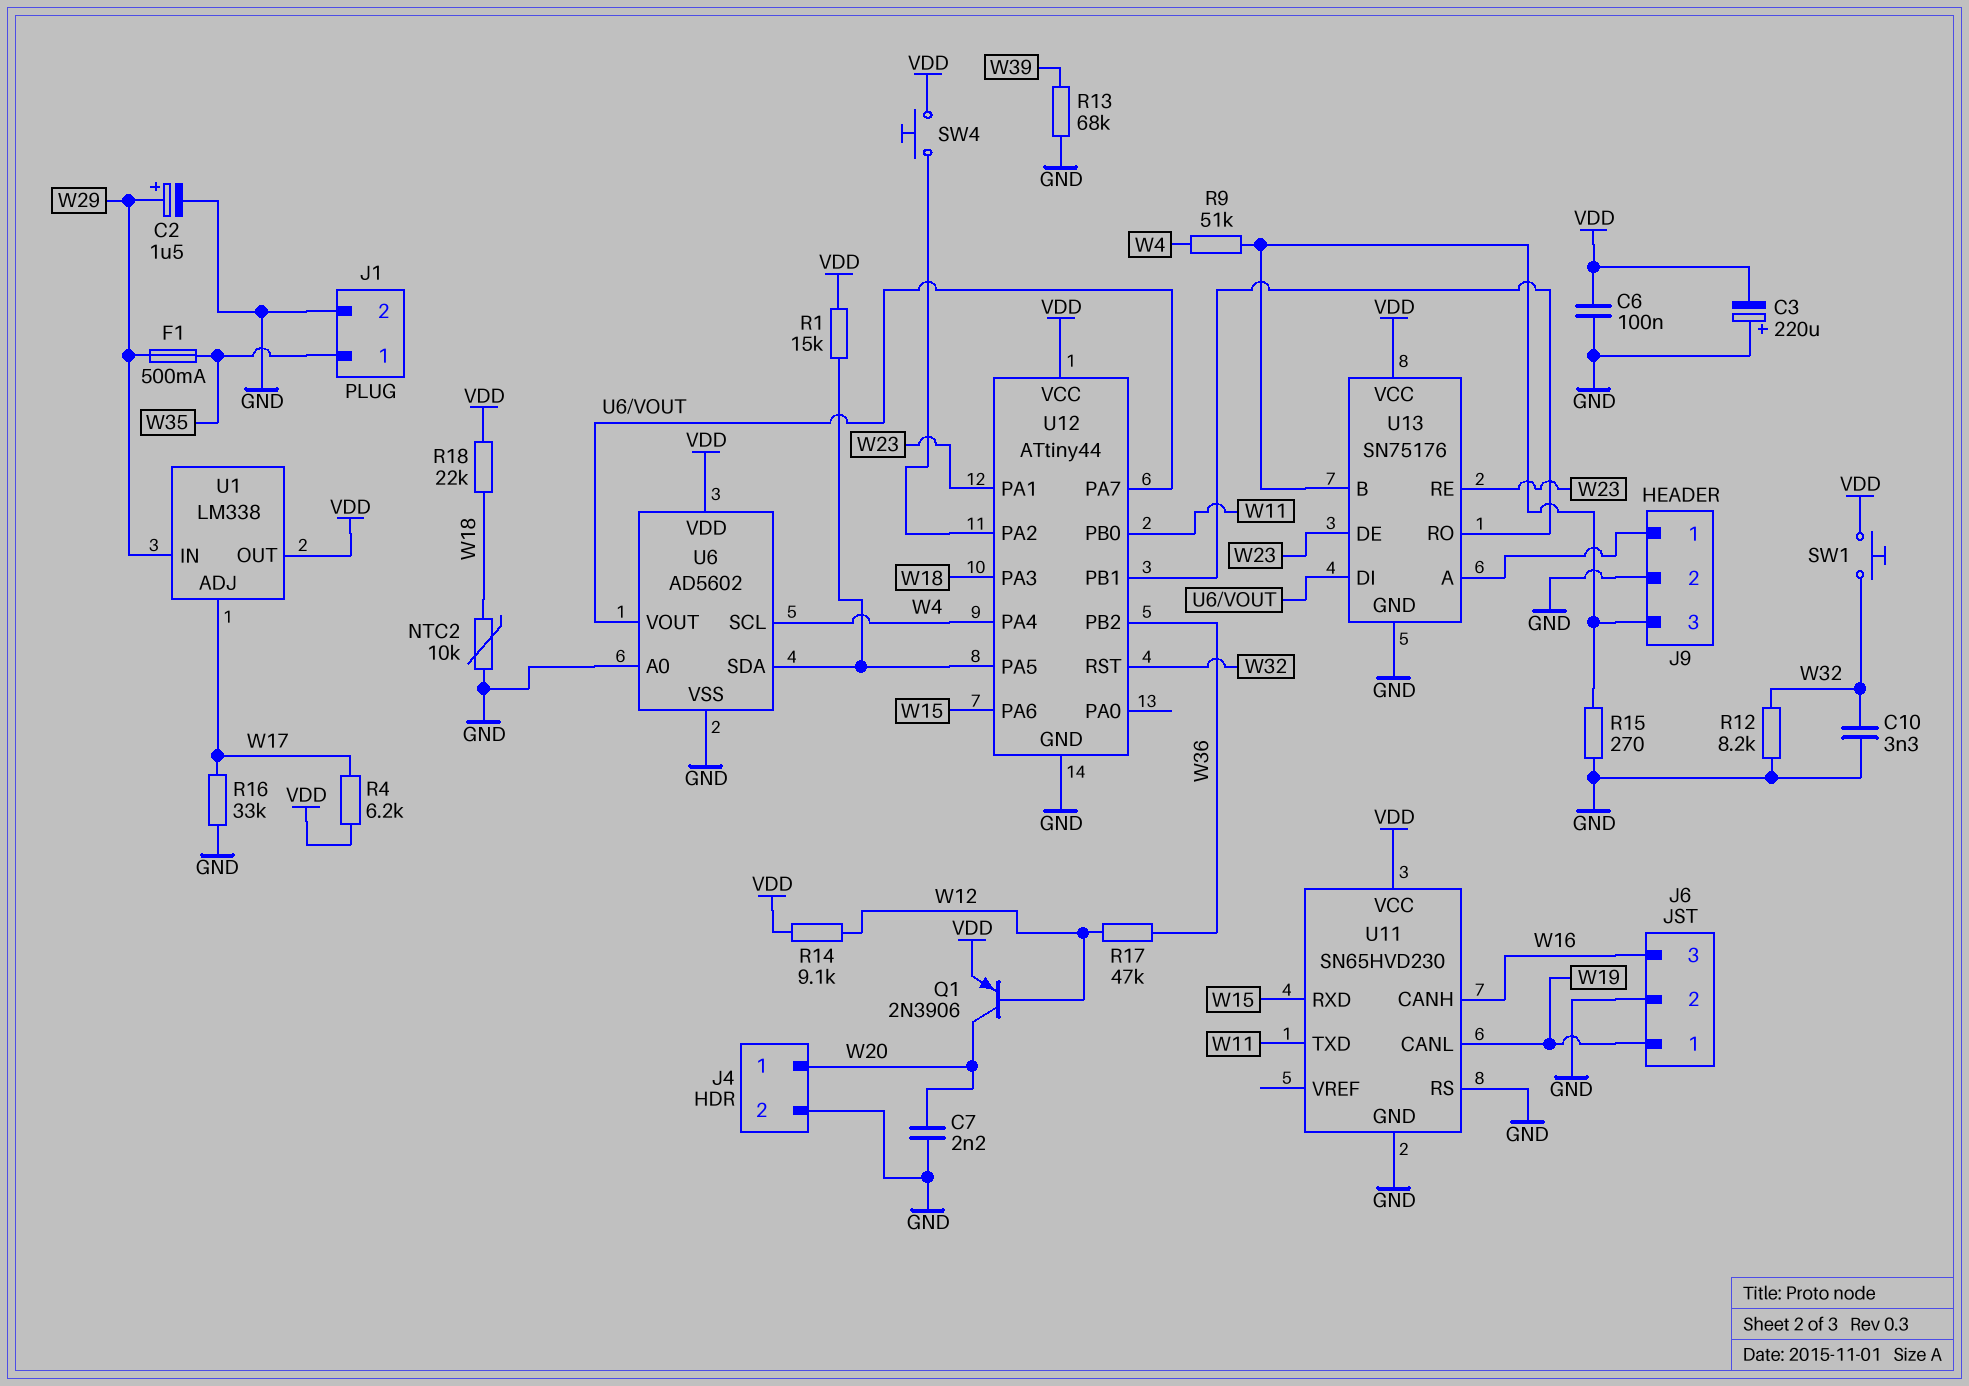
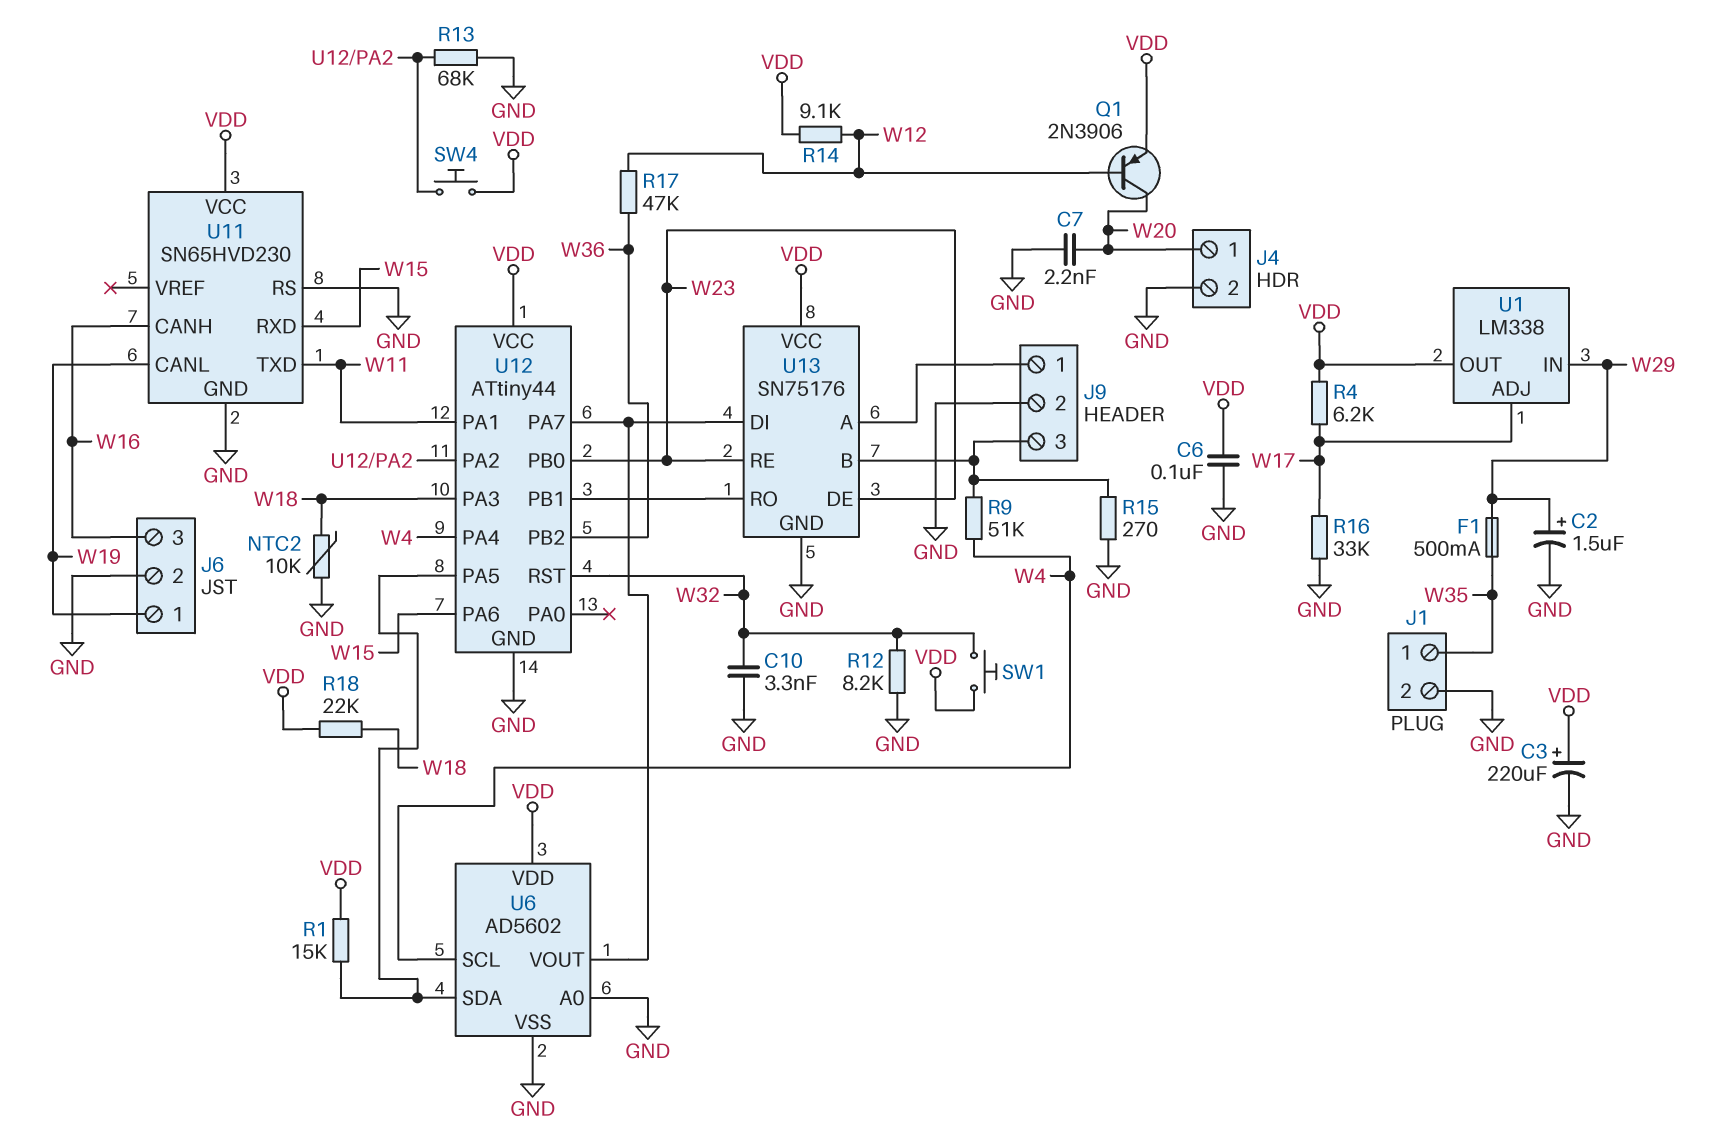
C3: 220uF (plus GND, minus VDD) -> 220uF (plus VDD, minus GND)
R13: 68k (GND, W39) -> 68k (GND, U12/PA2)
U12 pin PA1: W23 -> W11
U12 pin PB0: W11 -> W23

